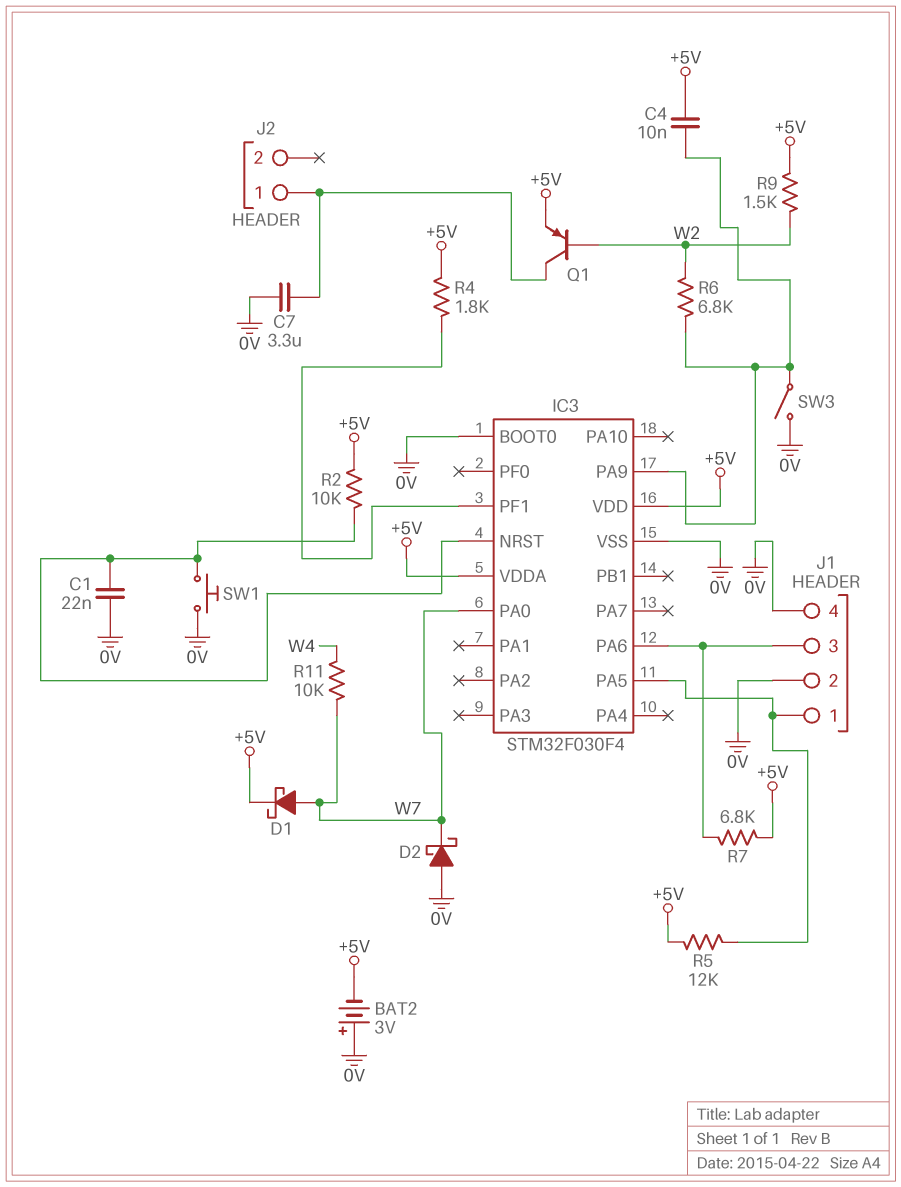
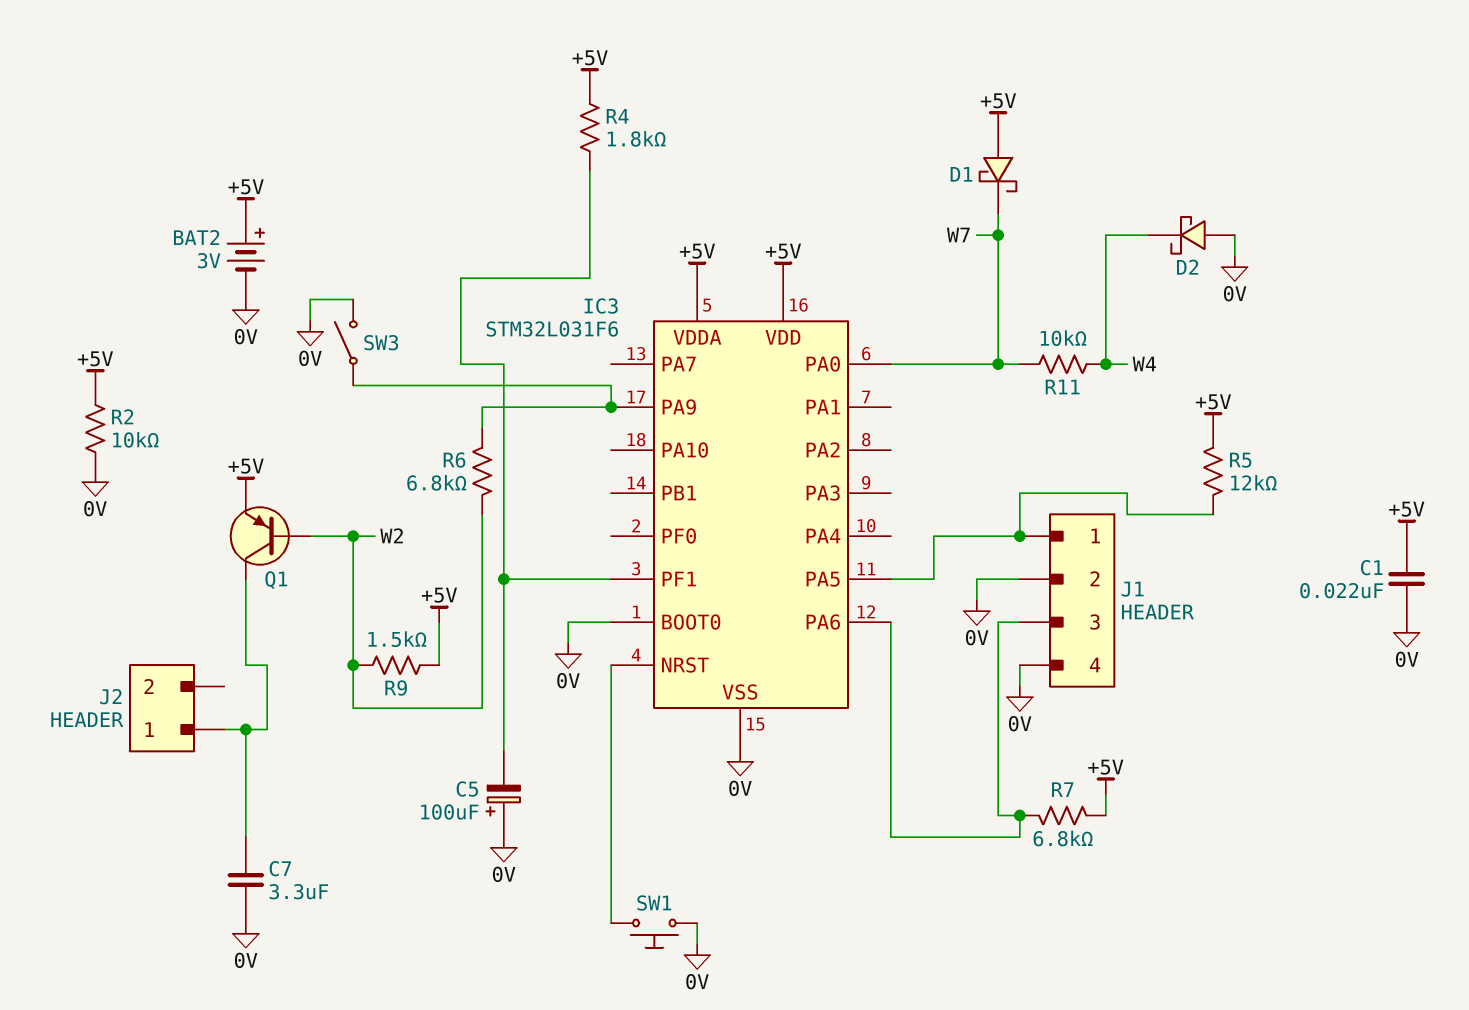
BAT2: 3V (plus 0V, minus +5V) -> 3V (plus +5V, minus 0V)
C1: 22nF (0V, IC3/NRST) -> 22nF (+5V, 0V)
C4: 10nF (+5V, IC3/PA9) -> none
C5: none -> 100uF (plus 0V, minus IC3/PF1)
D1: schottky (A W7, K +5V) -> schottky (A +5V, K W7)
D2: schottky (A 0V, K W7) -> schottky (A 0V, K W4)
IC3: STM32F030F4 -> STM32L031F6
R2: 10k (+5V, IC3/NRST) -> 10k (+5V, 0V)

